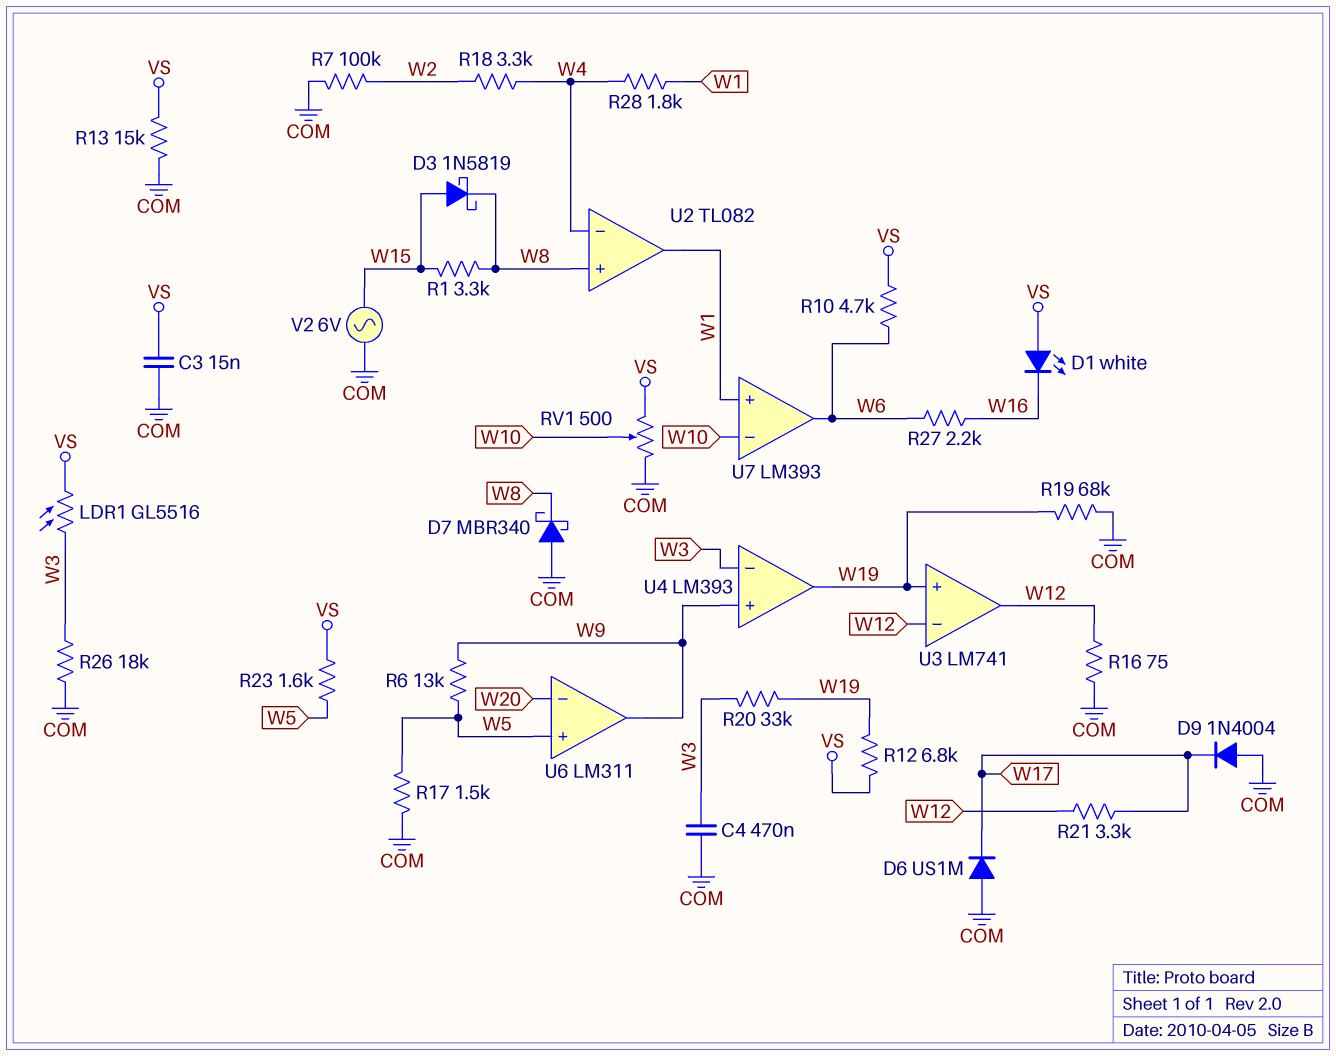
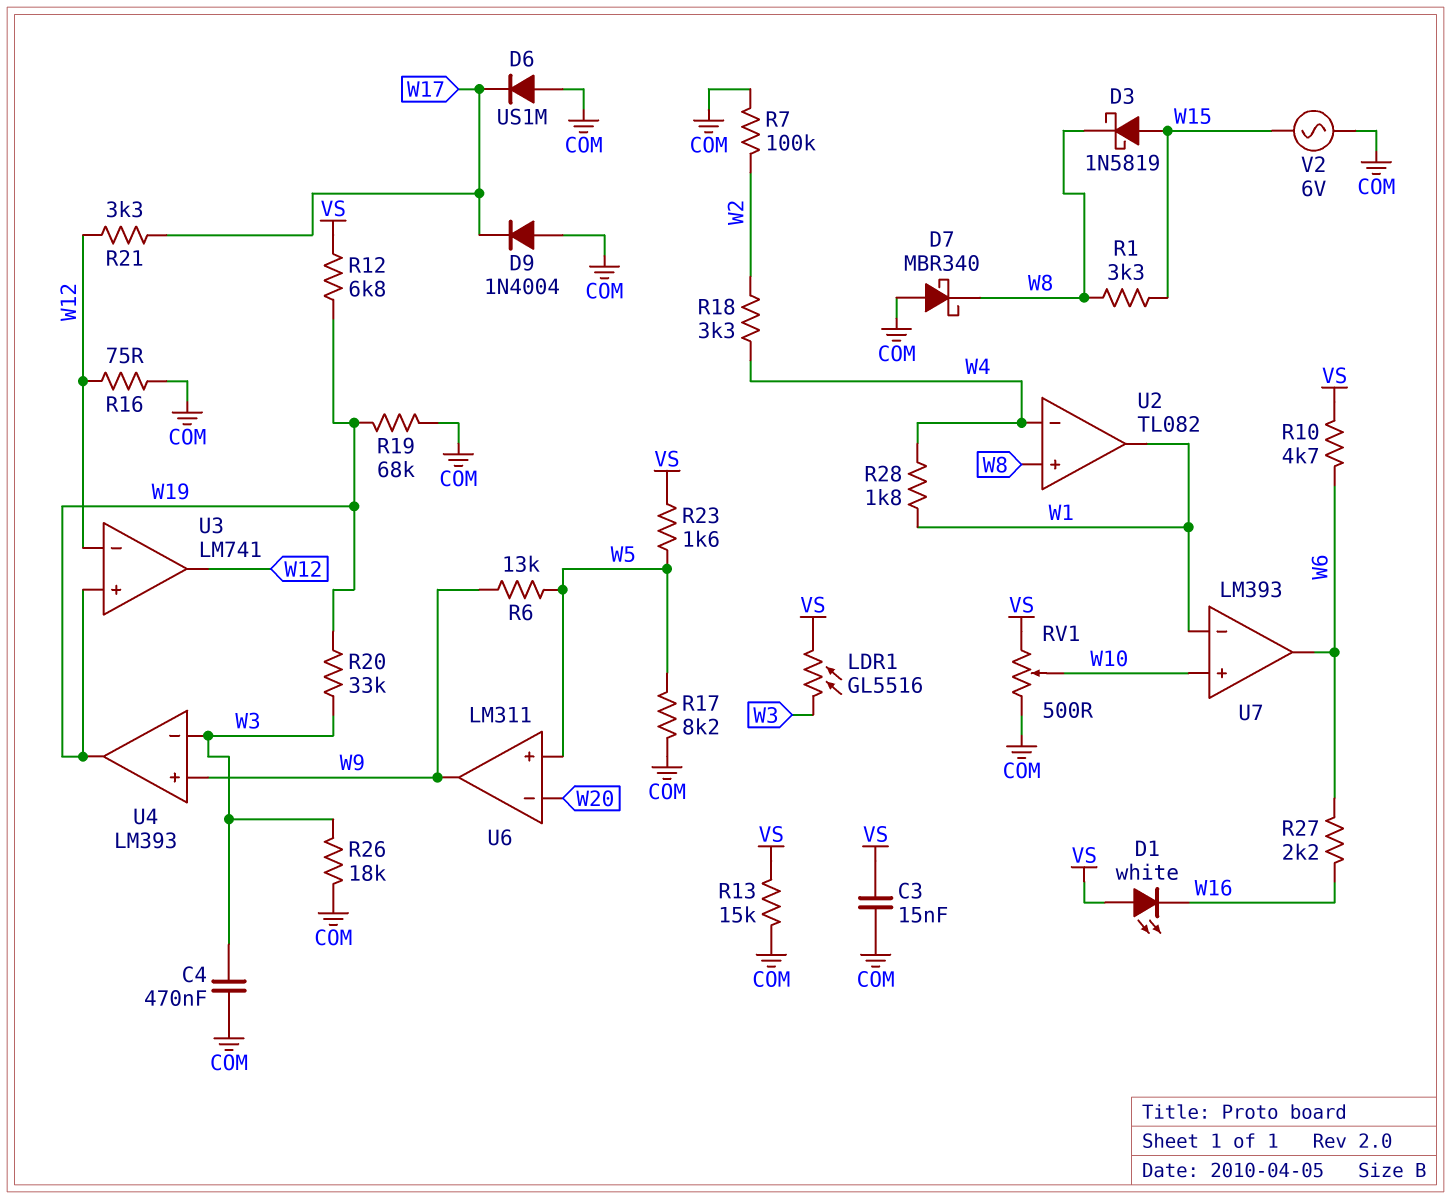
R17: 1.5k (COM, W5) -> 8.2k (COM, W5)
U7 pin in+: W1 -> W10
U7 pin in-: W10 -> W1

